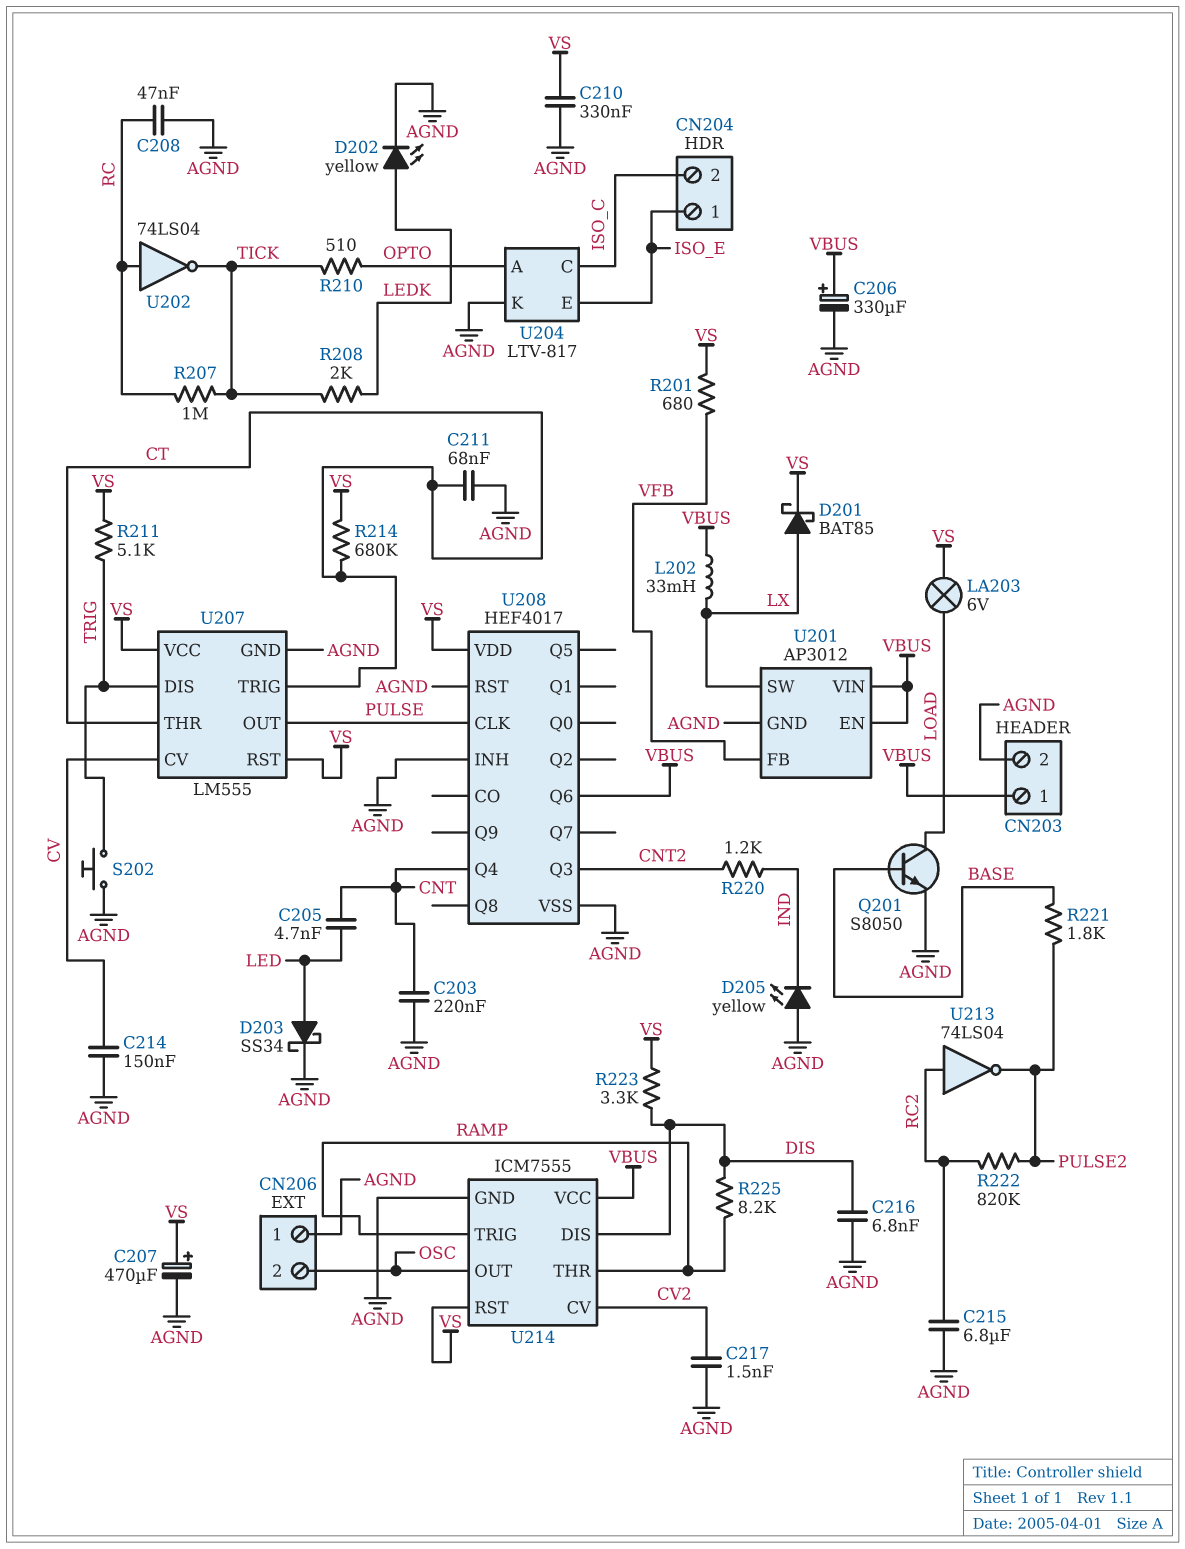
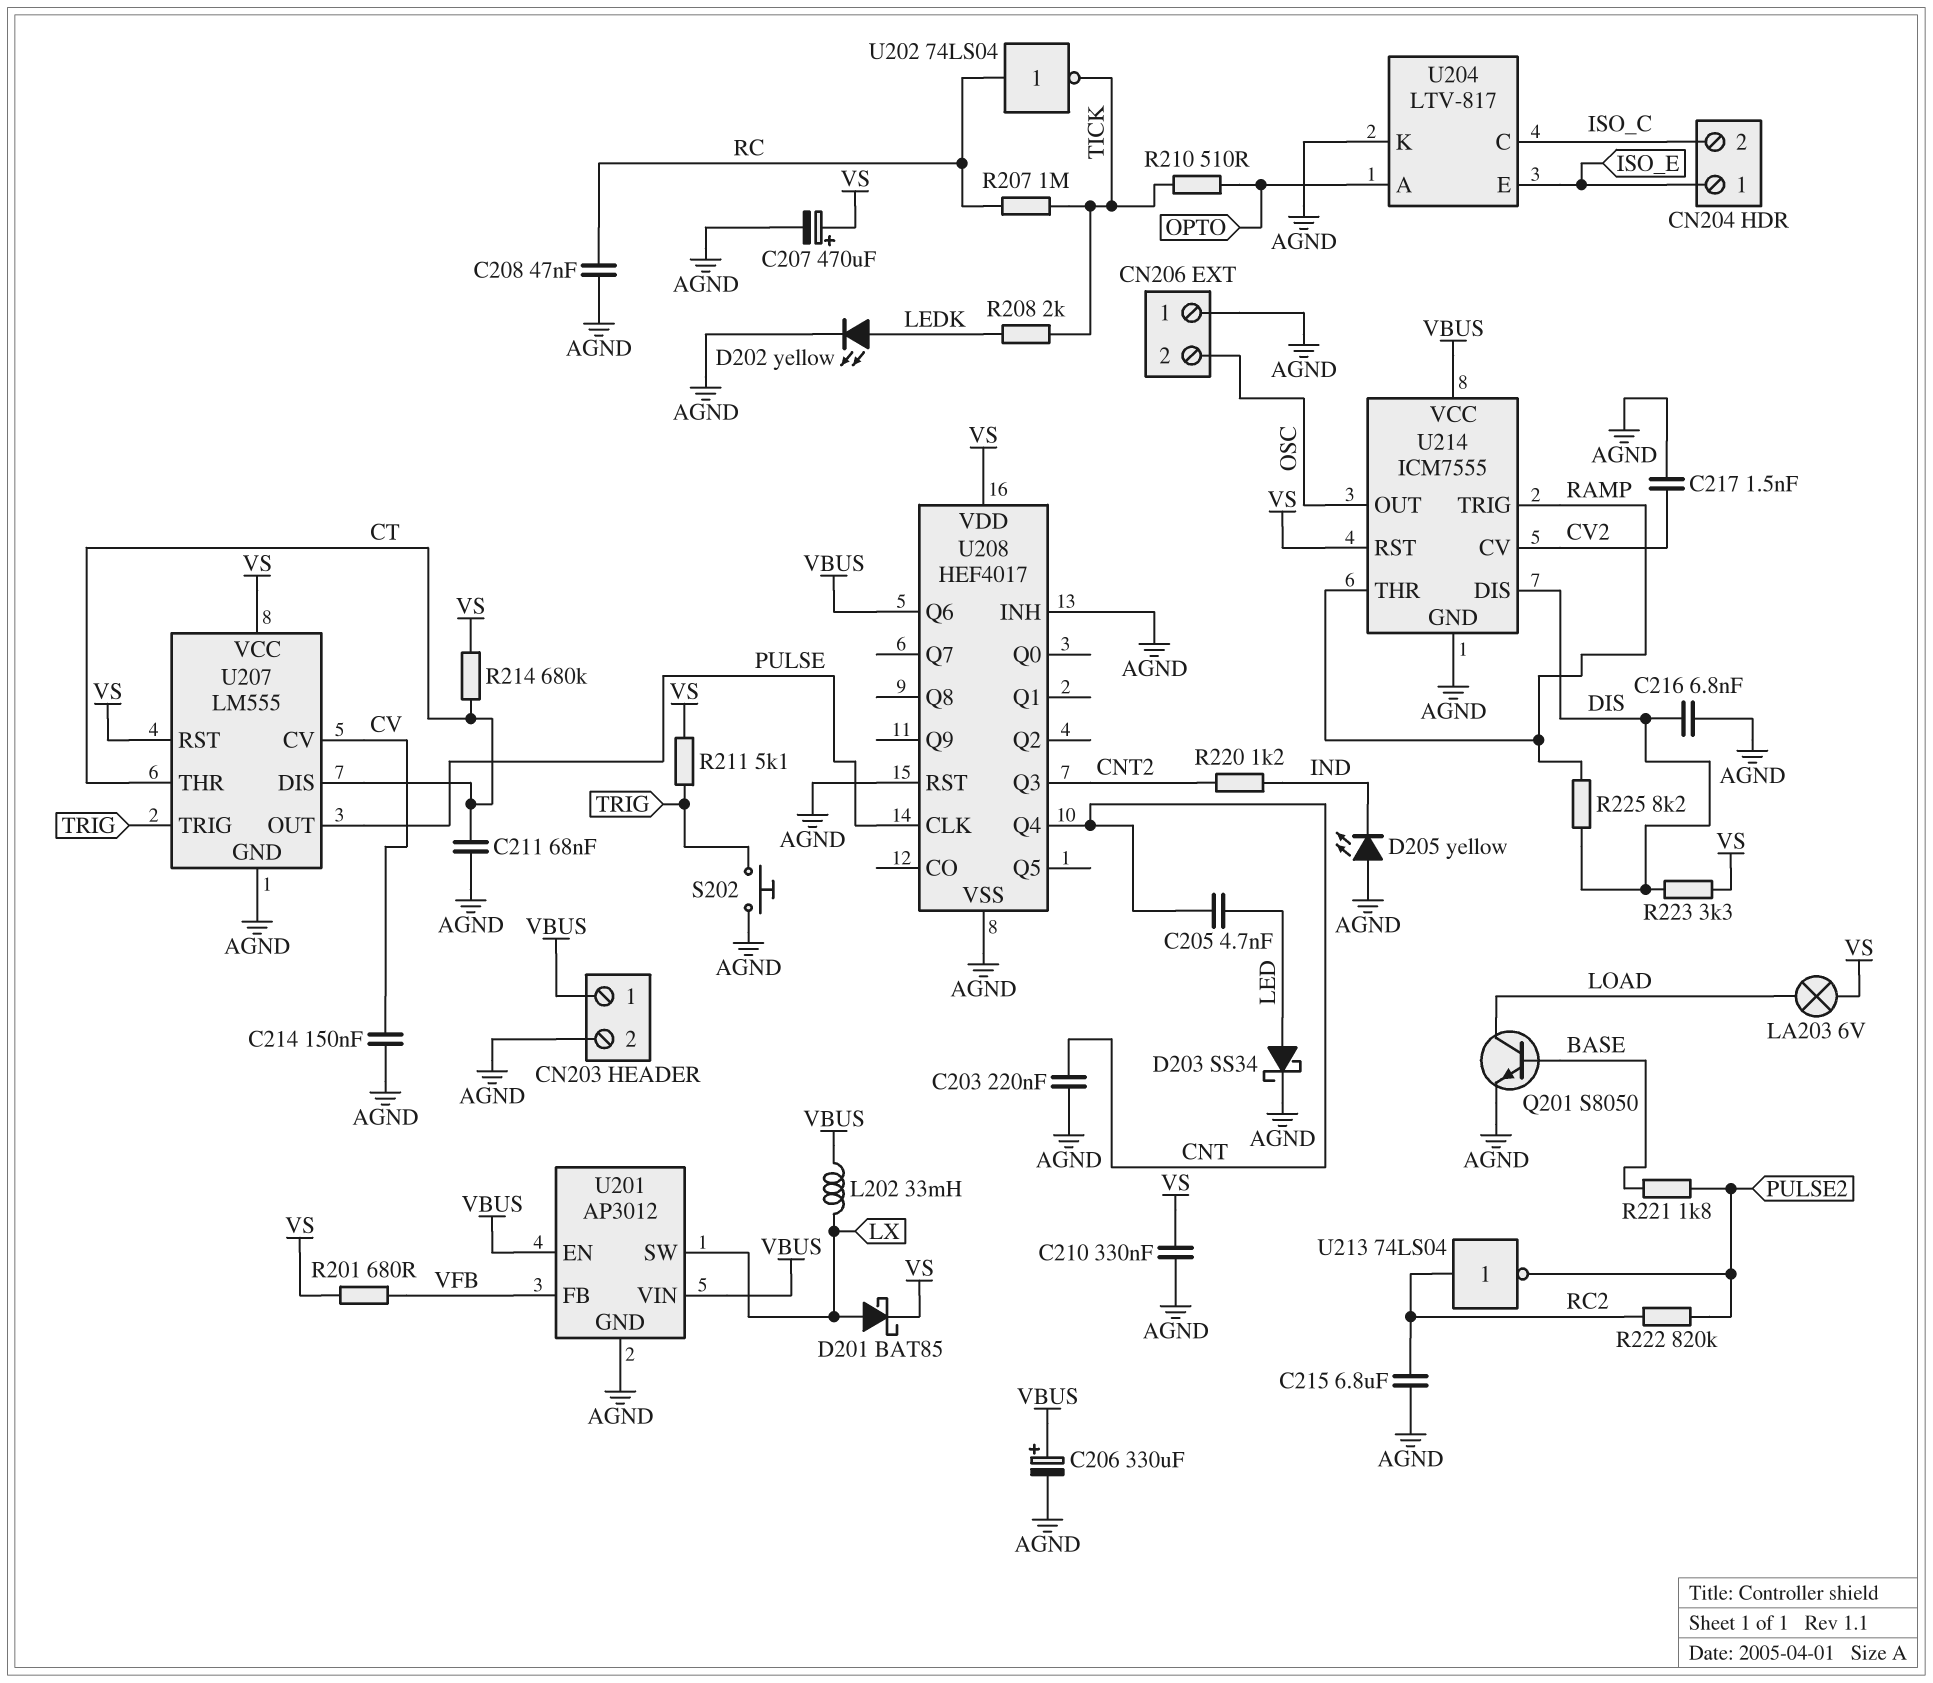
U207 pin DIS: TRIG -> CT
U207 pin TRIG: CT -> TRIG

